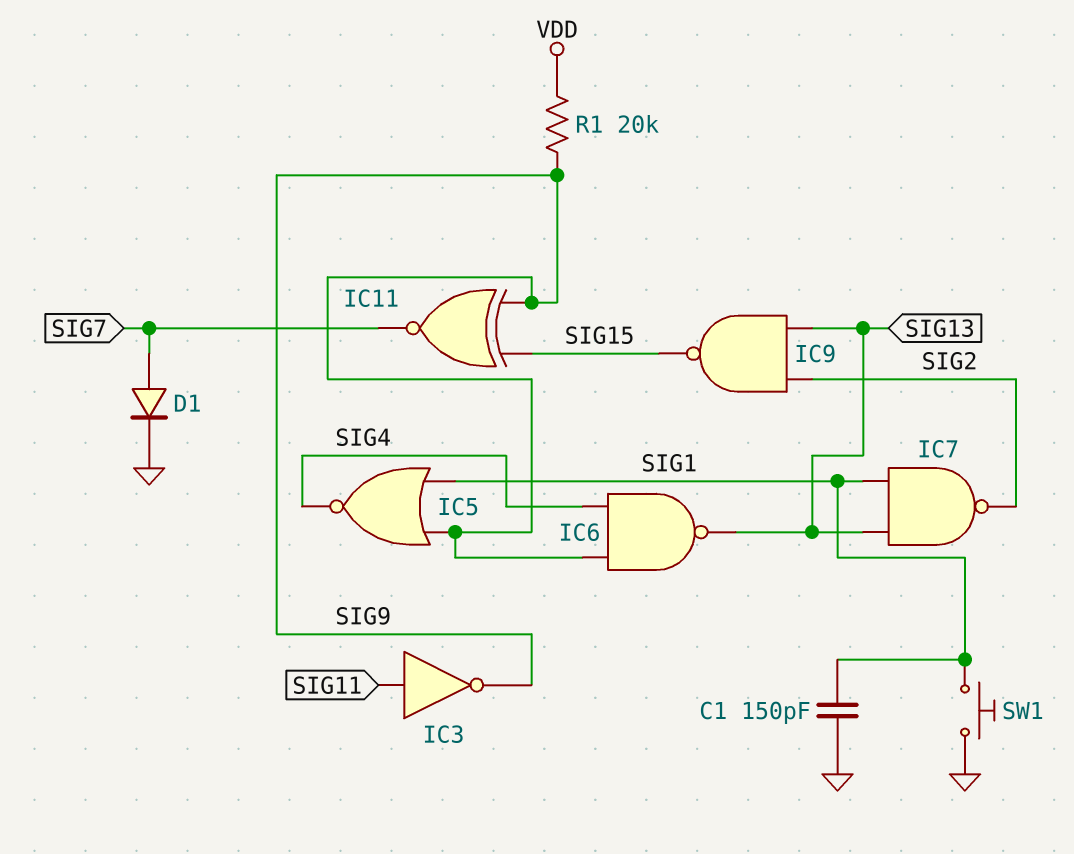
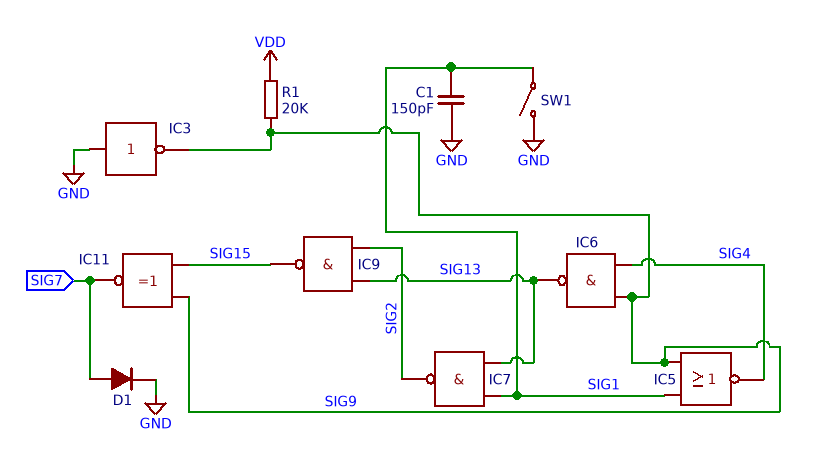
IC3: NOT (in SIG11, out SIG9) -> NOT (in GND, out SIG9)
SW1: button (GND, SIG1) -> switch (GND, SIG1)

